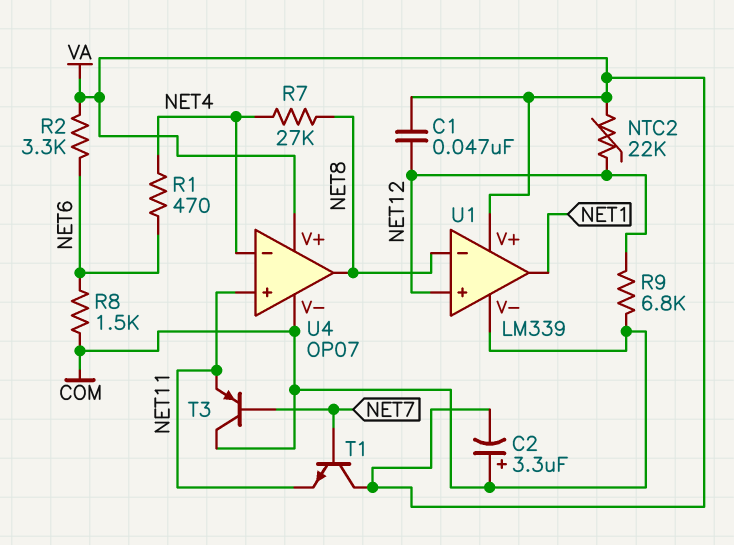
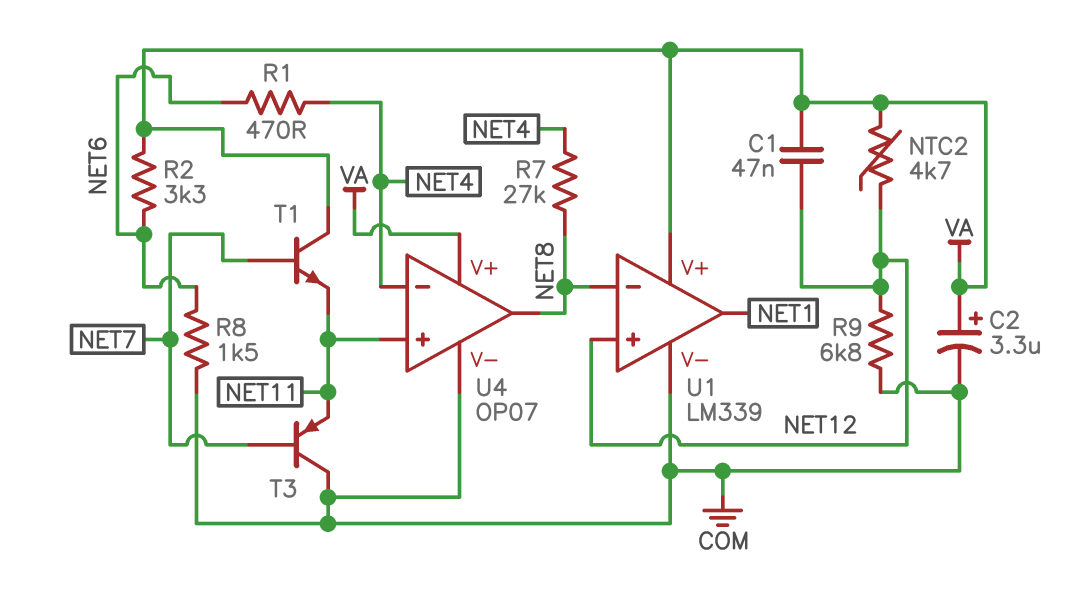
C2: 3.3uF (plus COM, minus VA) -> 3.3uF (plus VA, minus COM)
NTC2: 22k (NET12, VA) -> 4.7k (NET12, VA)

